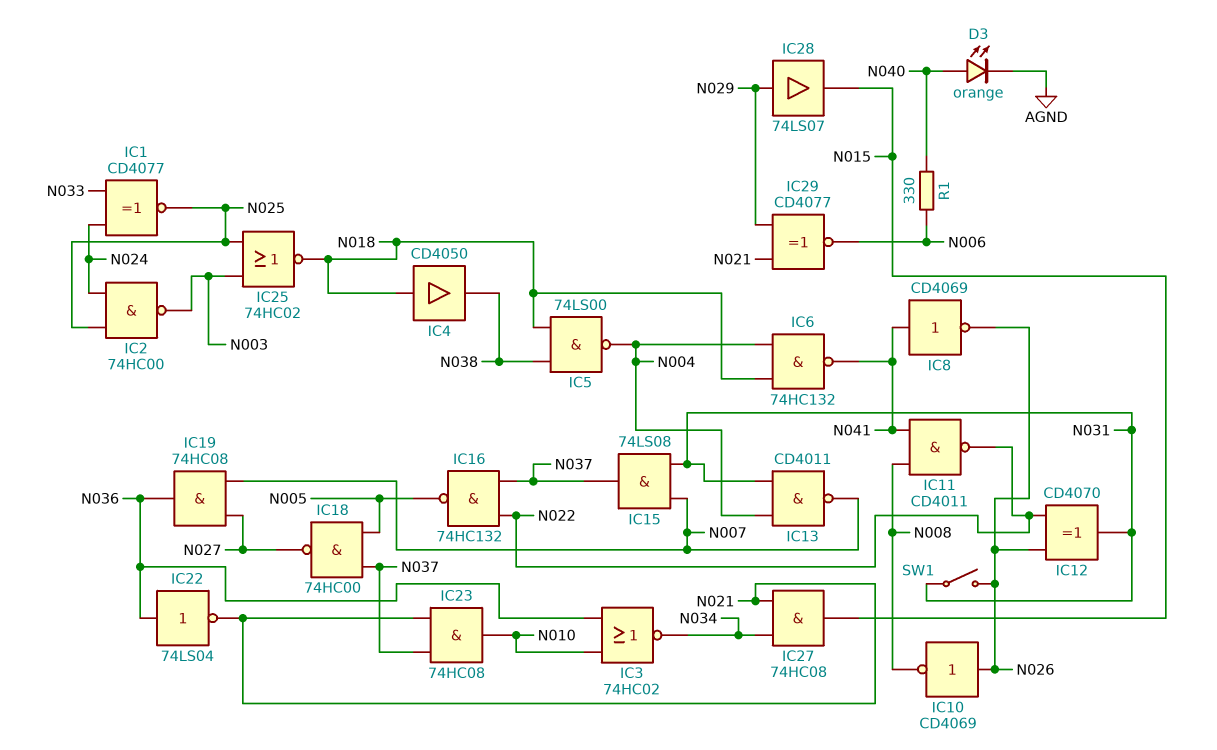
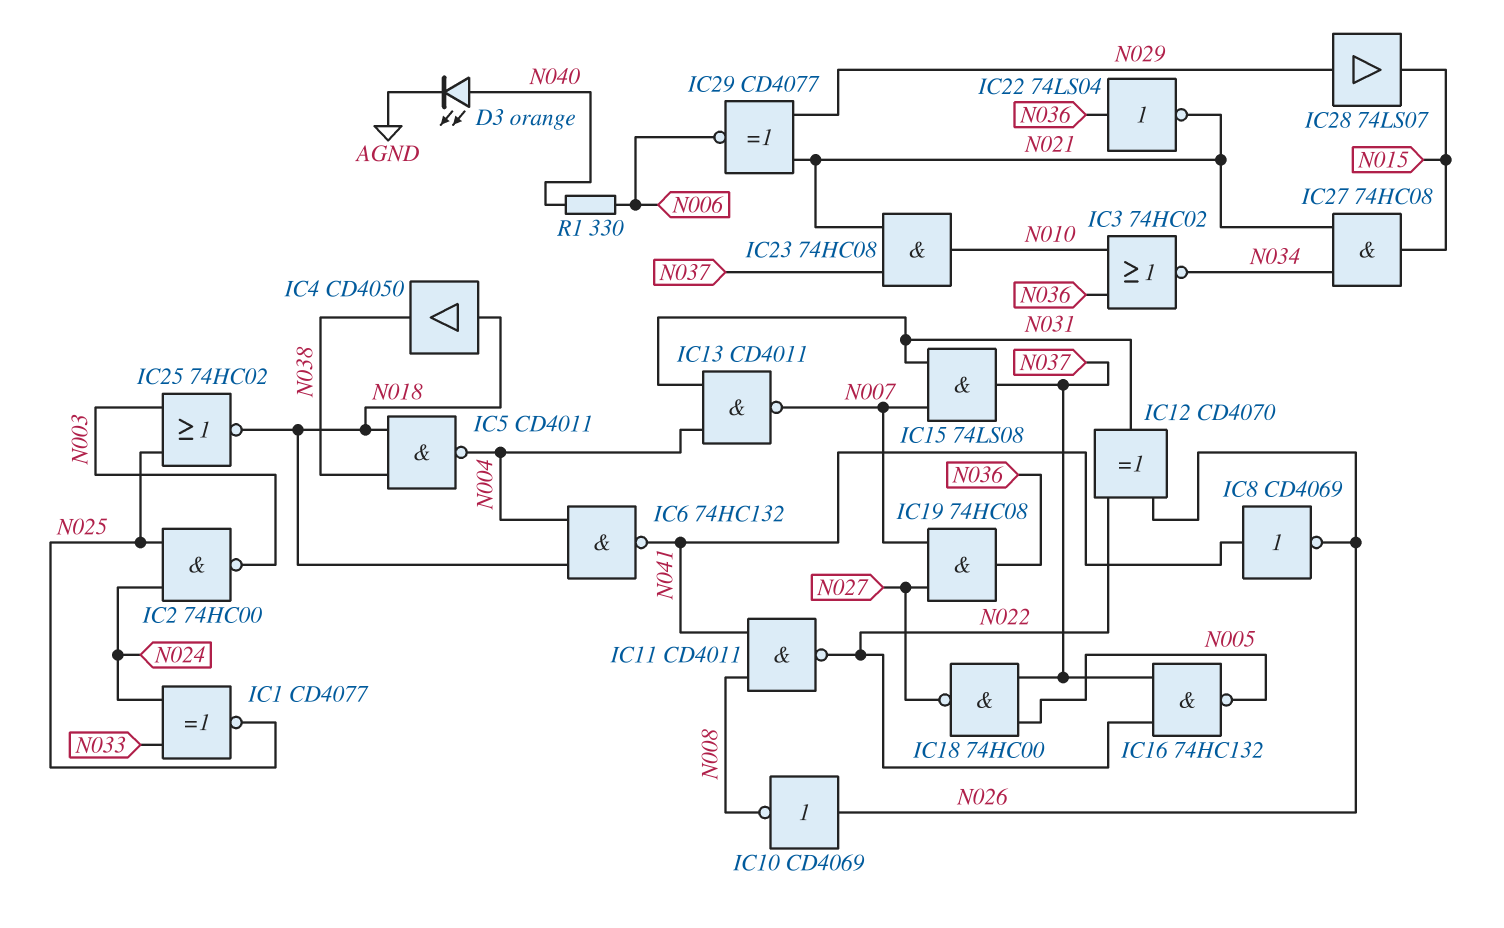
IC5: NAND 74LS00 (in N018, in N038, out N004) -> NAND CD4011 (in N018, in N038, out N004)
SW1: switch (N026, N031) -> none

